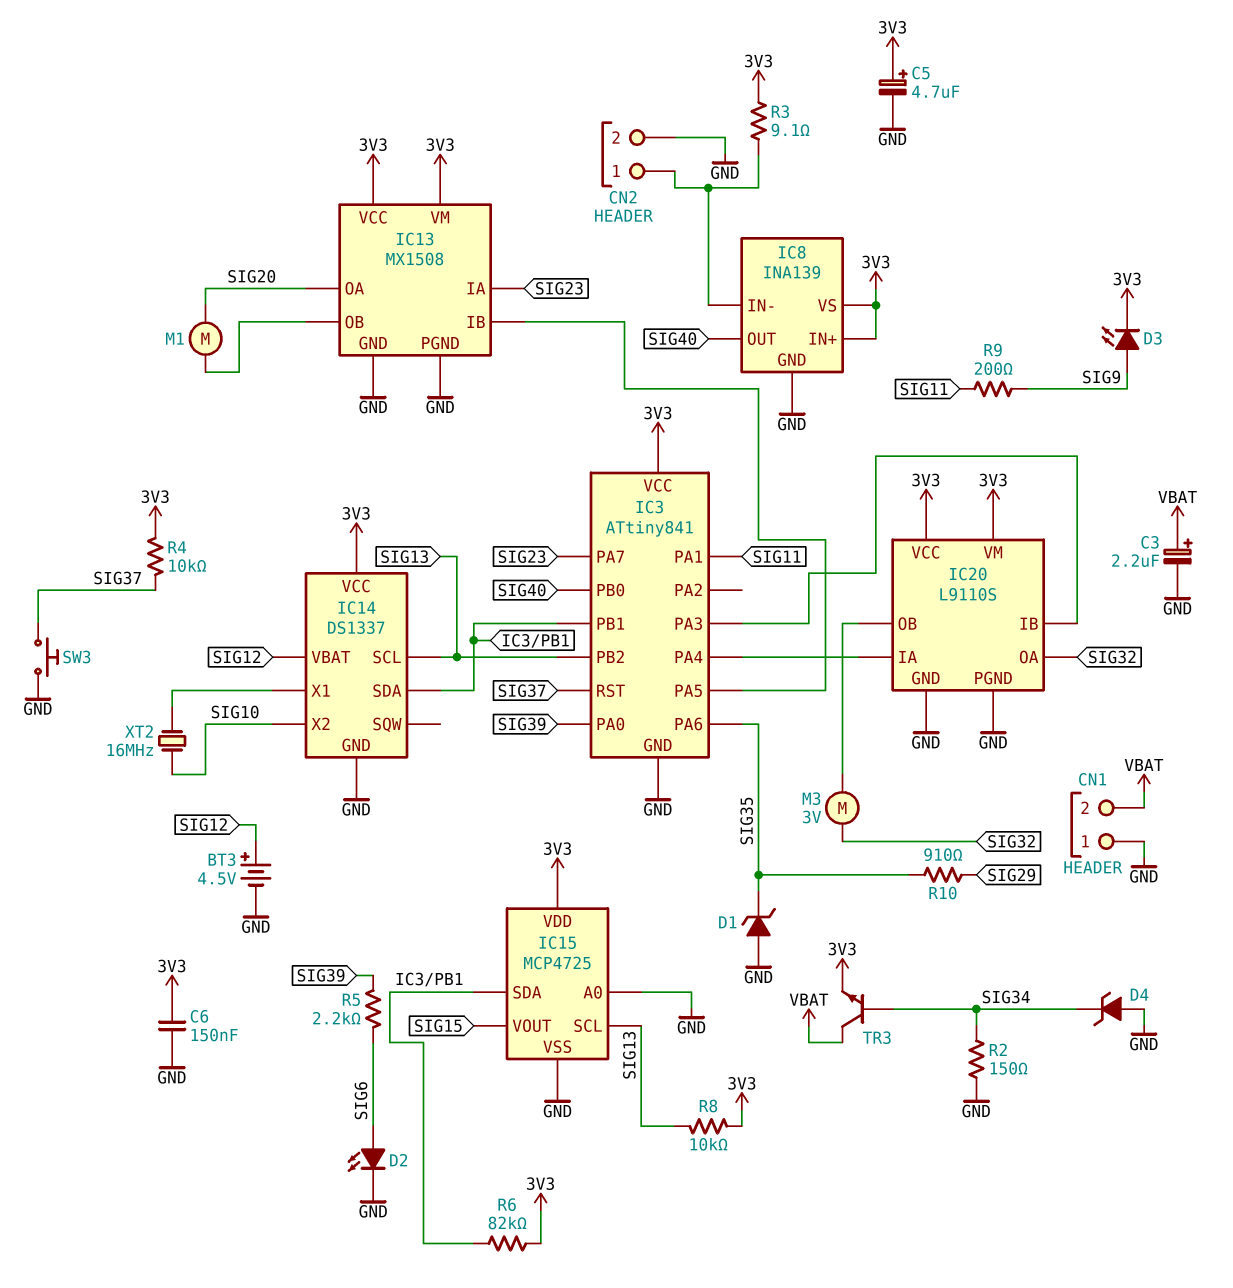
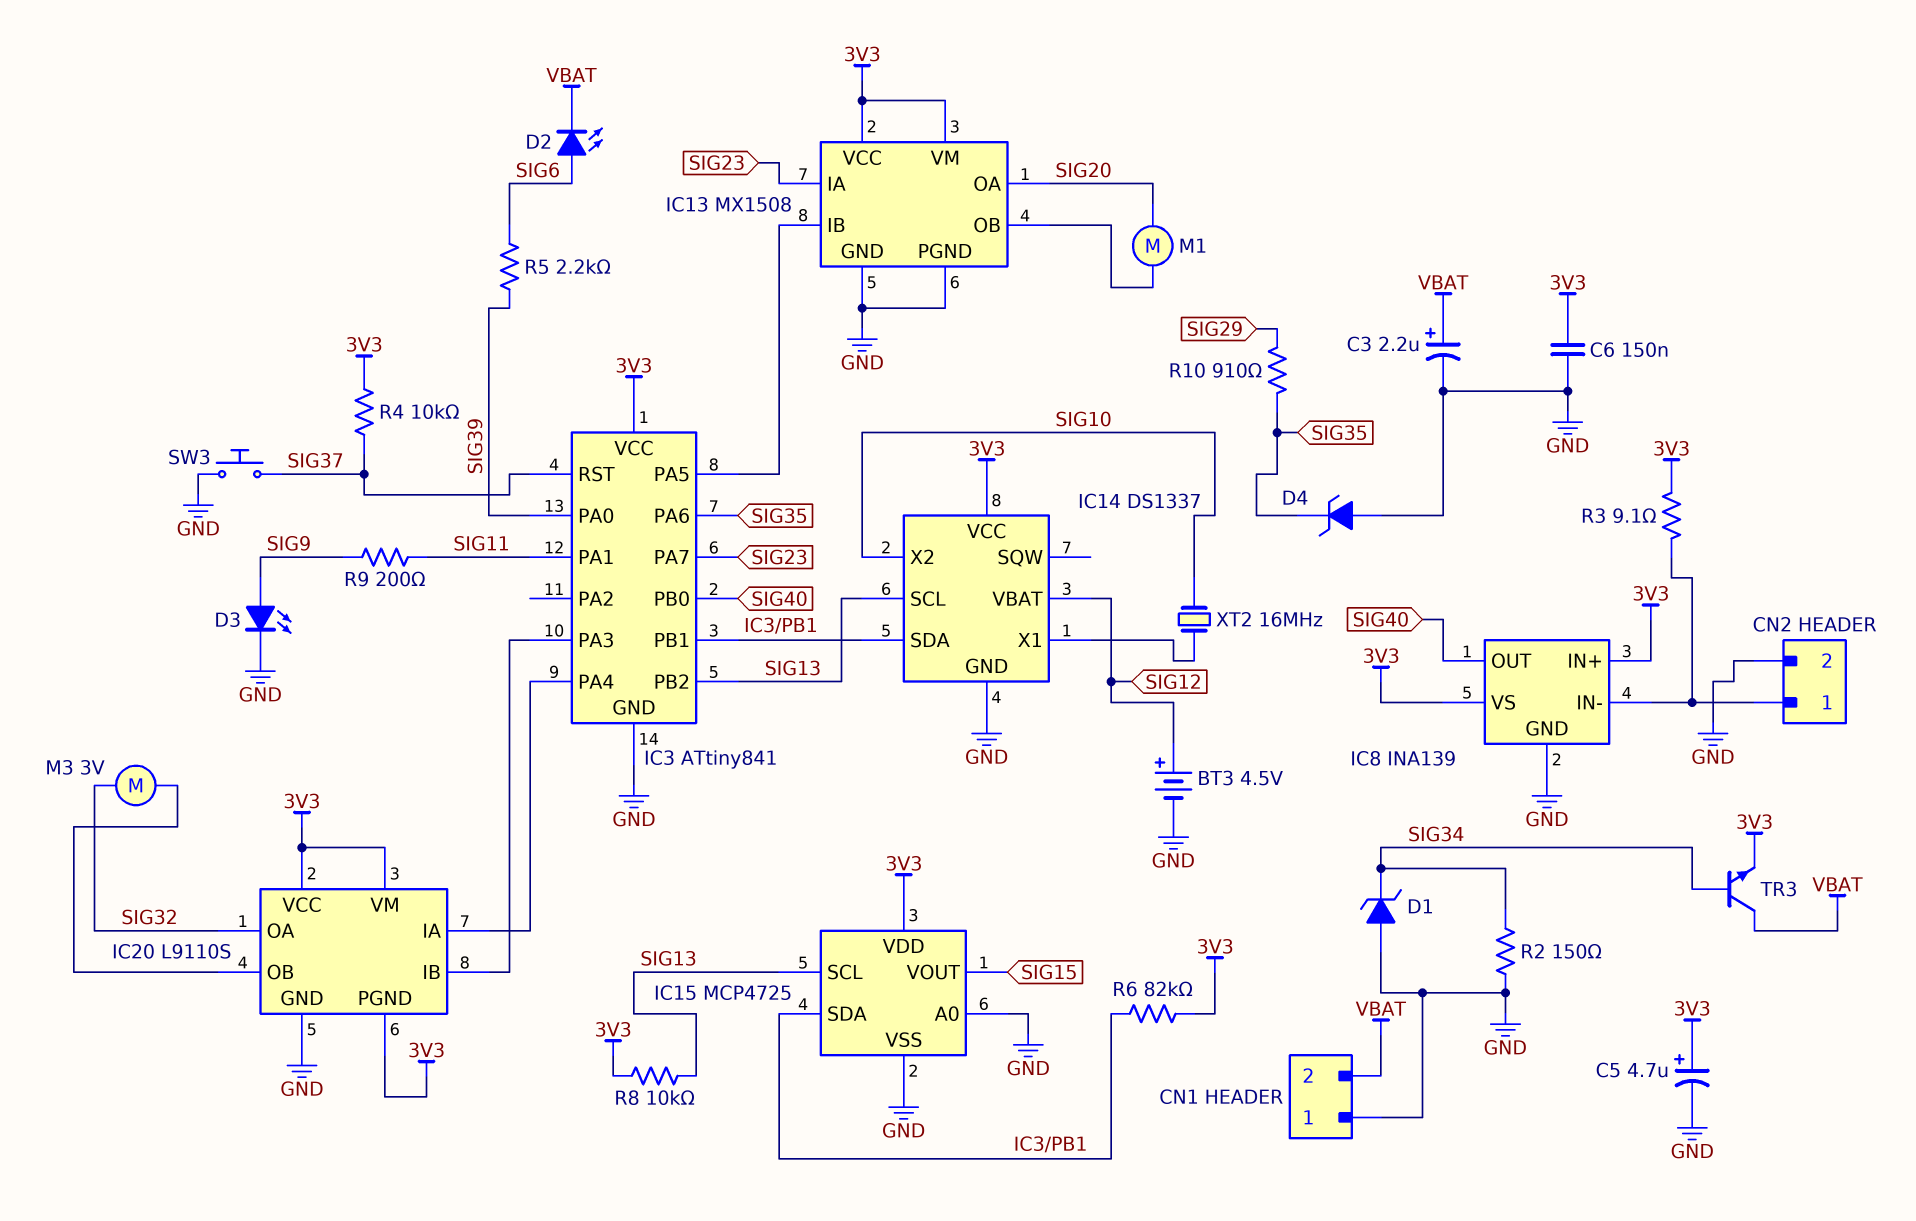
D1: zener (A GND, K SIG35) -> zener (A GND, K SIG34)
D2: LED (A SIG6, K GND) -> LED (A SIG6, K VBAT)
D3: LED (A SIG9, K 3V3) -> LED (A SIG9, K GND)
D4: zener (A GND, K SIG34) -> zener (A GND, K SIG35)
IC20 pin PGND: GND -> 3V3

